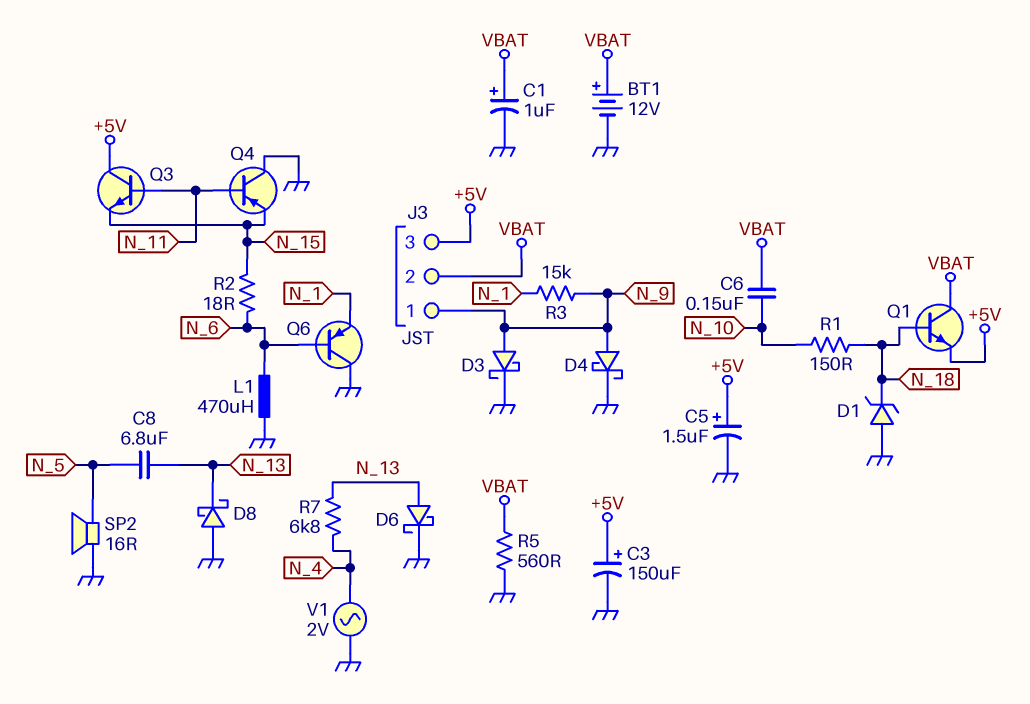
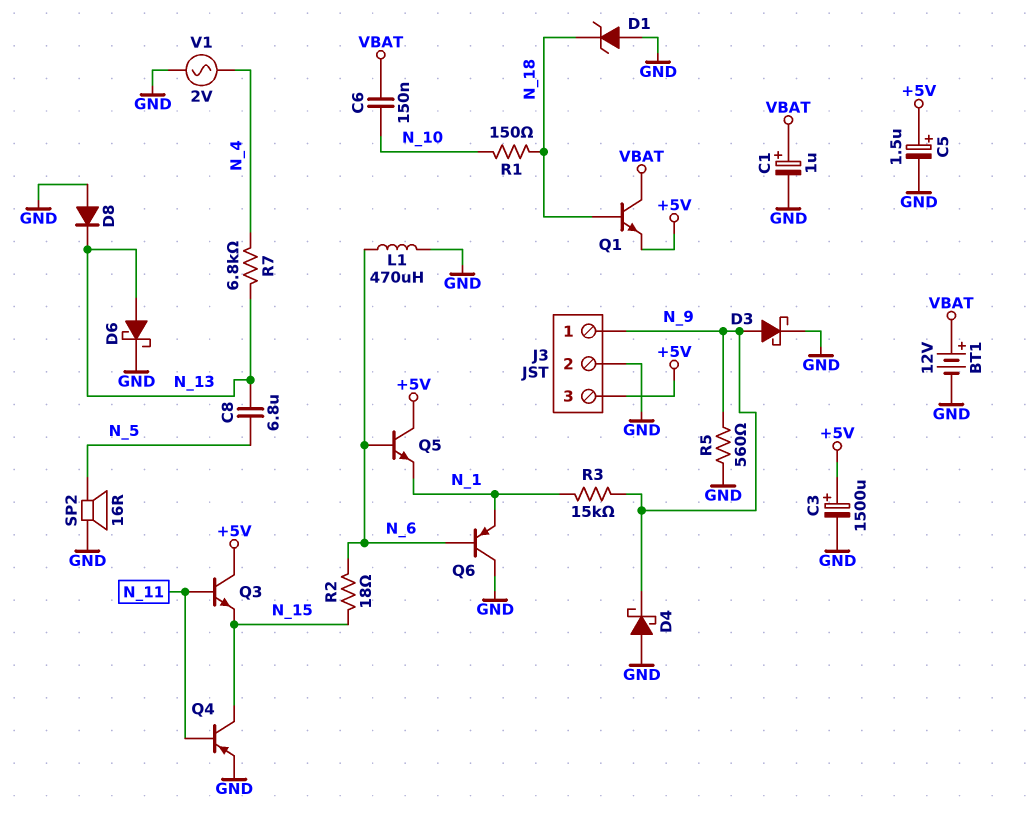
C3: 150uF (plus +5V, minus GND) -> 1500uF (plus +5V, minus GND)
D4: schottky (A N_9, K GND) -> schottky (A GND, K N_9)
D8: schottky (A GND, K N_13) -> diode (A GND, K N_13)
J3 pin 2: VBAT -> GND
Q4: PNP (B N_11, C GND, E N_15) -> PNP (B N_11, C N_15, E GND)
Q5: none -> NPN (B N_6, C +5V, E N_1)
R5: 560 (GND, VBAT) -> 560 (GND, N_9)

